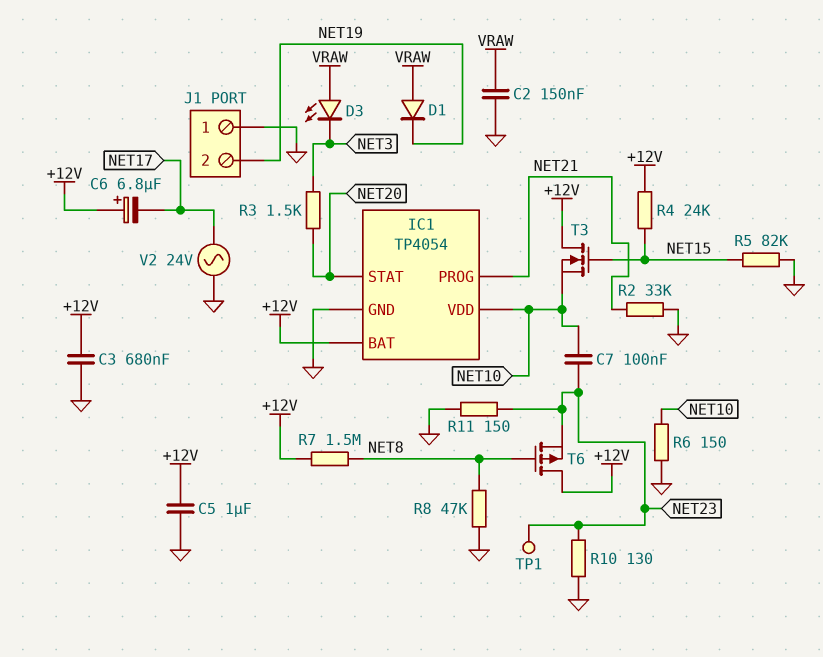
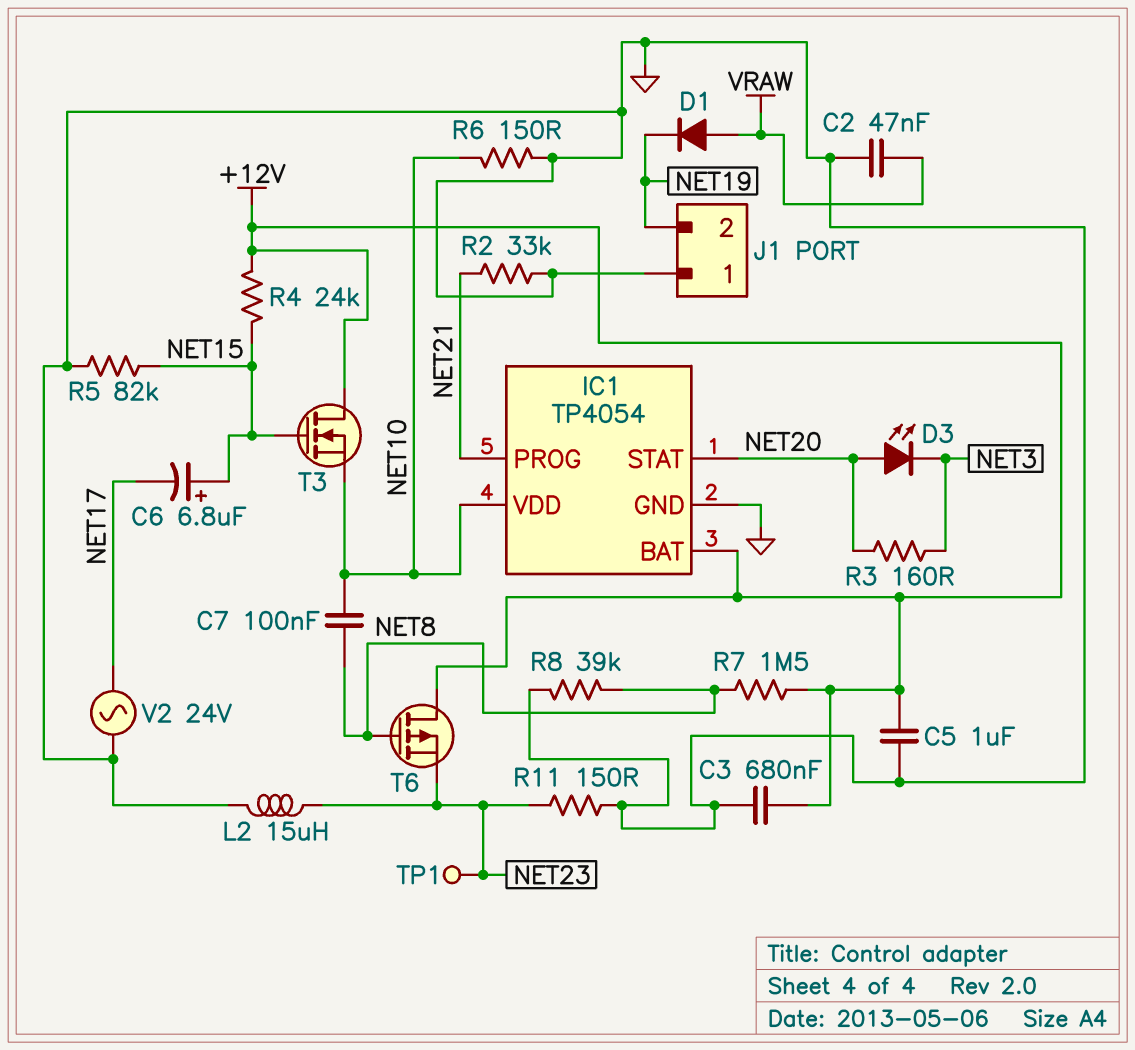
C2: 150nF (GND, VRAW) -> 47nF (GND, VRAW)
C6: 6.8uF (plus +12V, minus NET17) -> 6.8uF (plus NET15, minus NET17)
C7: 100nF (NET10, NET23) -> 100nF (NET8, NET10)
D3: LED (A VRAW, K NET3) -> LED (A NET20, K NET3)
L2: none -> 15uH (GND, NET23)
R3: 1.5k (NET3, NET20) -> 160 (NET3, NET20)
R8: 47k (GND, NET8) -> 39k (GND, NET8)
R10: 130 (GND, NET23) -> none

